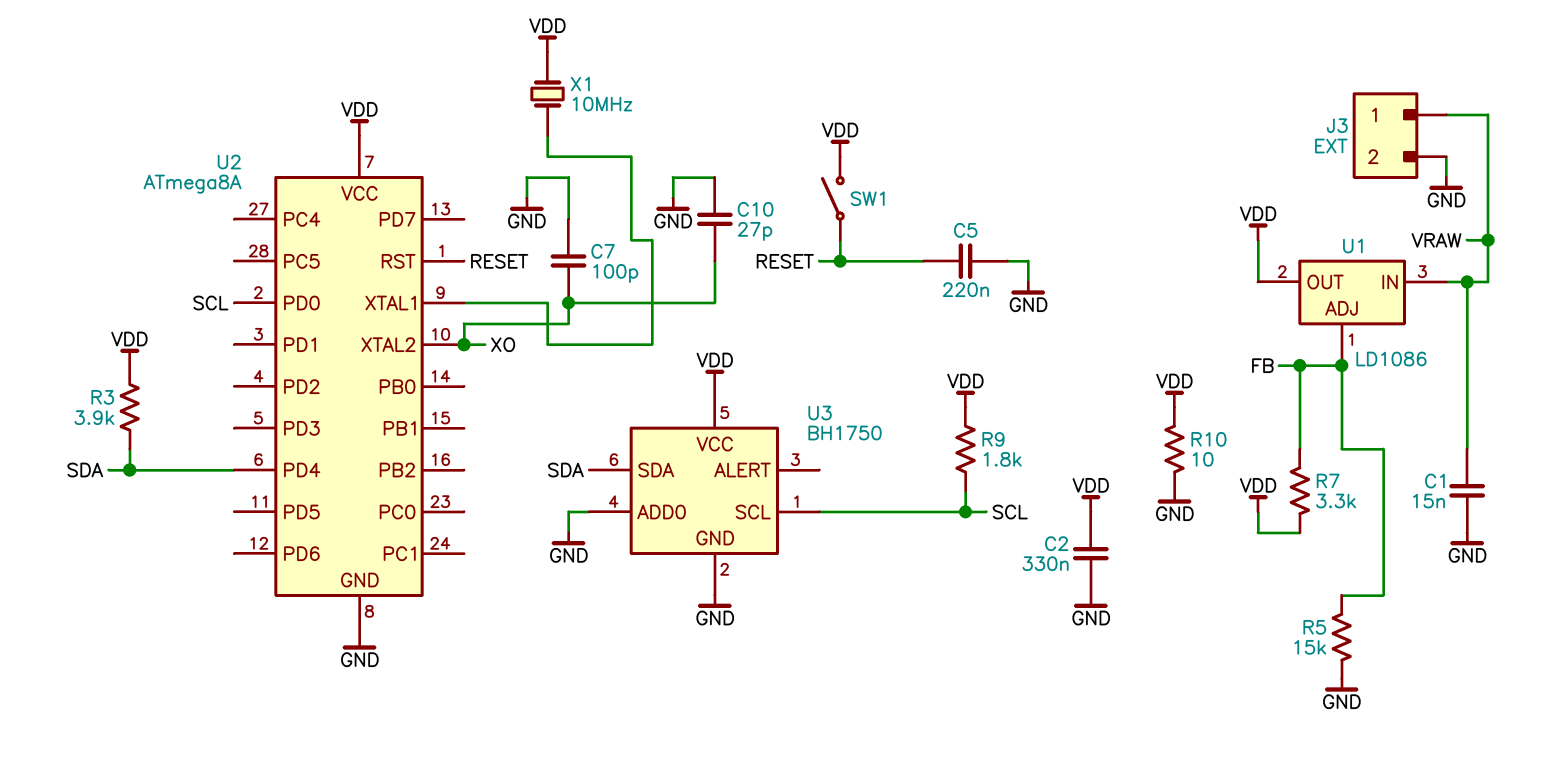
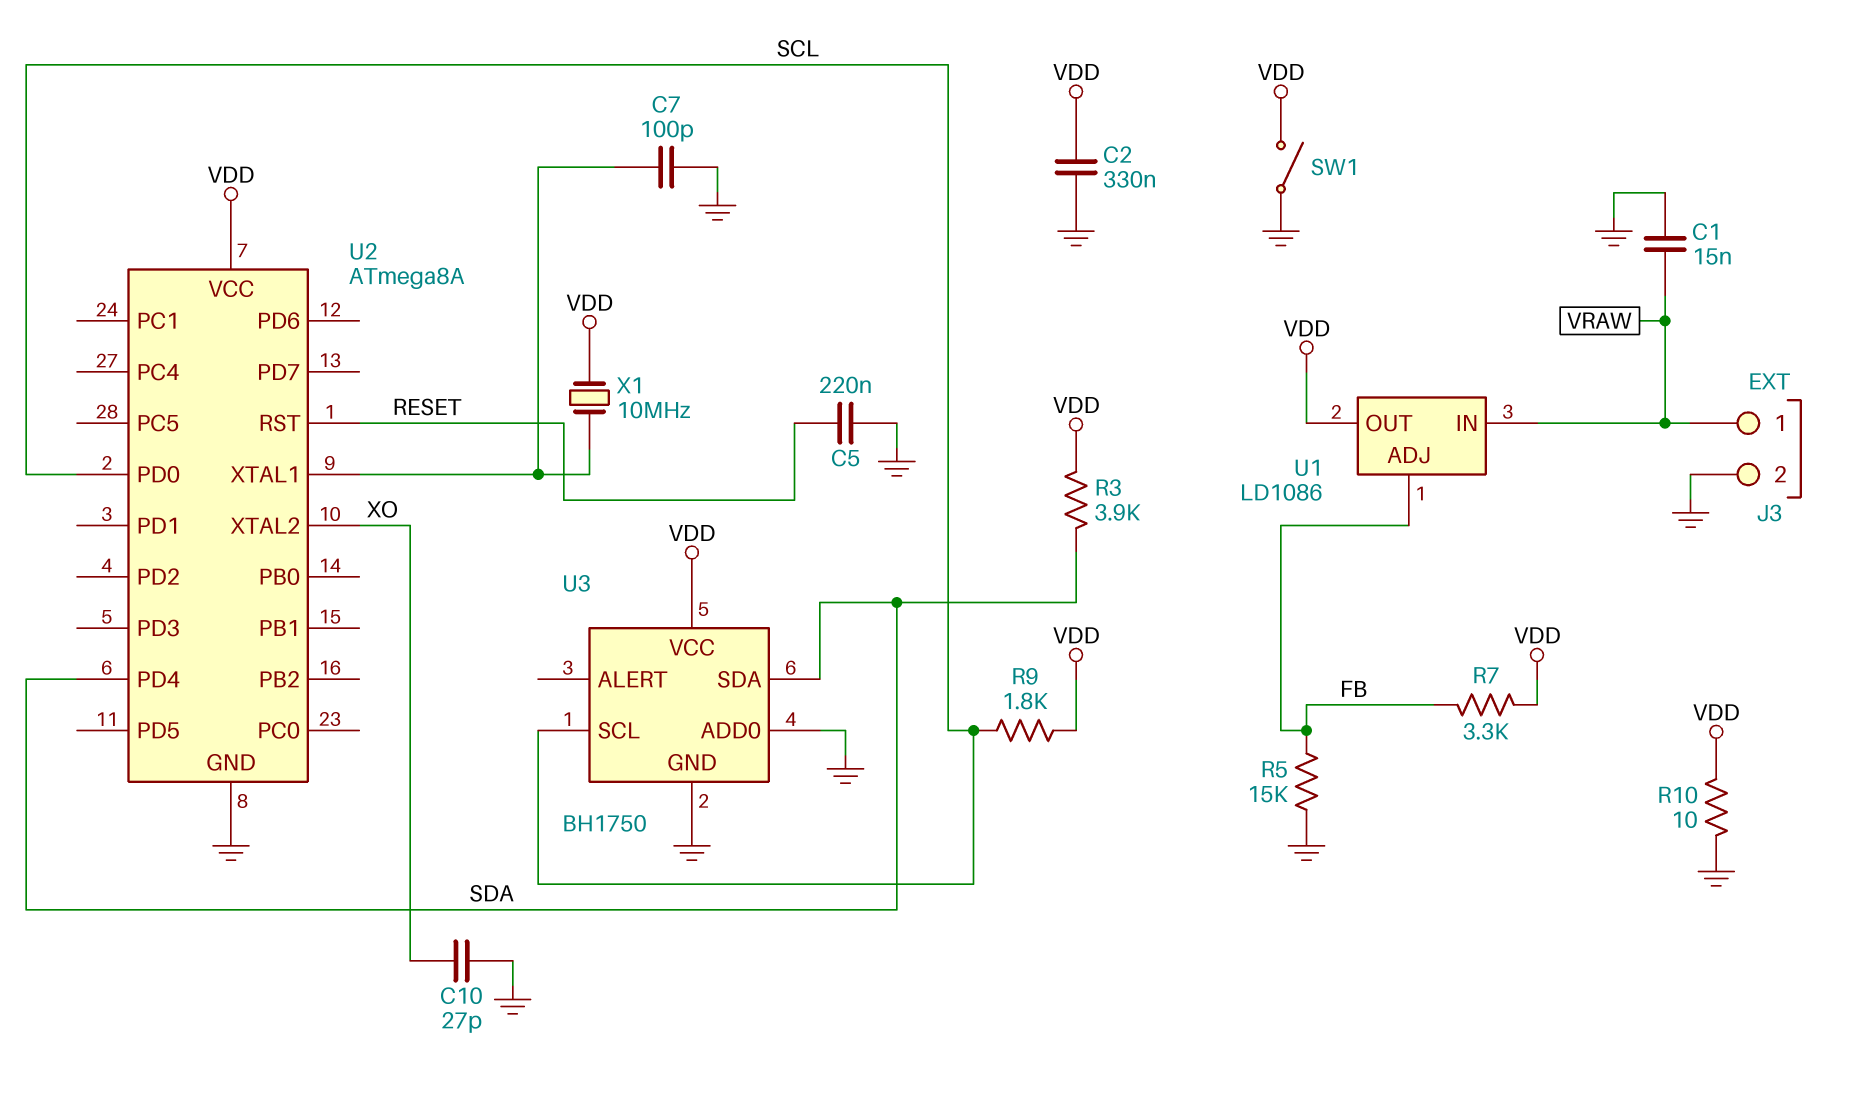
C7: 100pF (GND, XO) -> 100pF (GND, U2/XTAL1)
SW1: switch (RESET, VDD) -> switch (GND, VDD)

